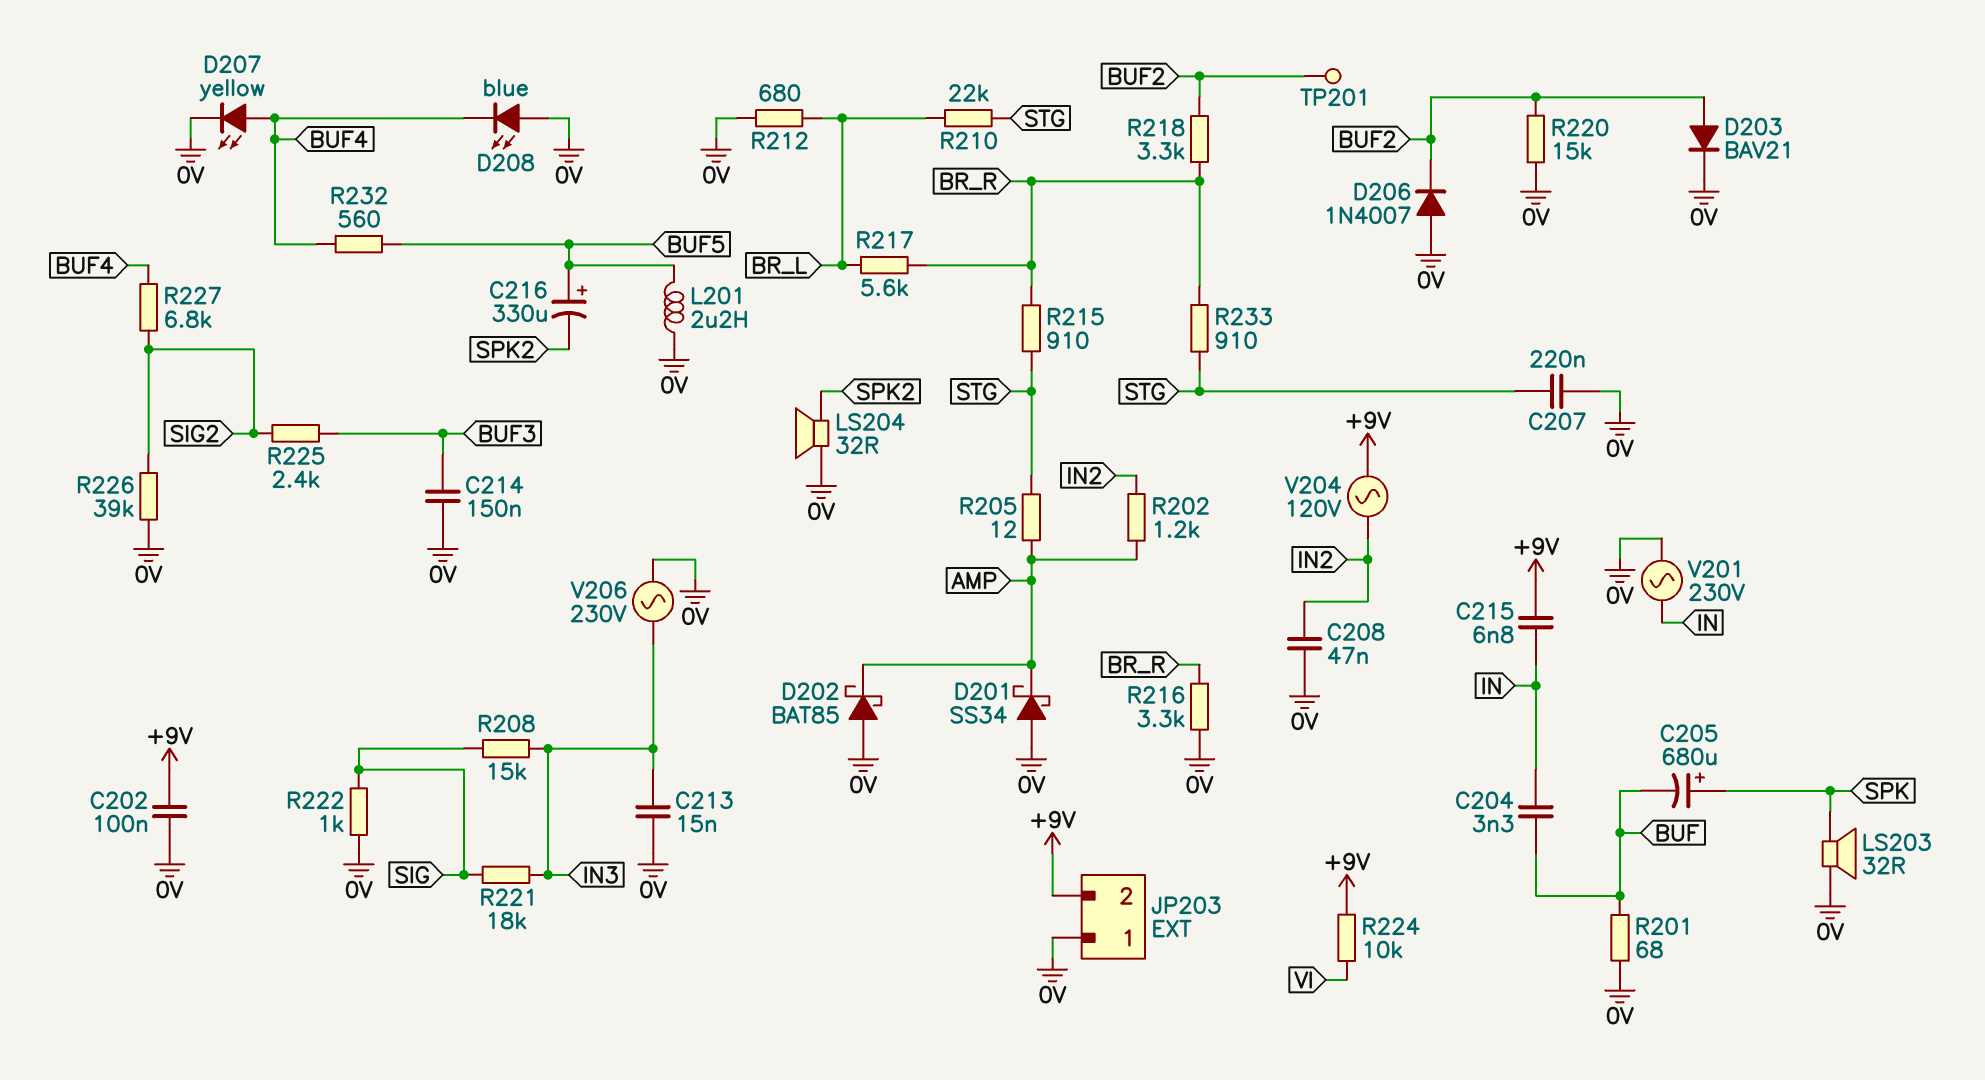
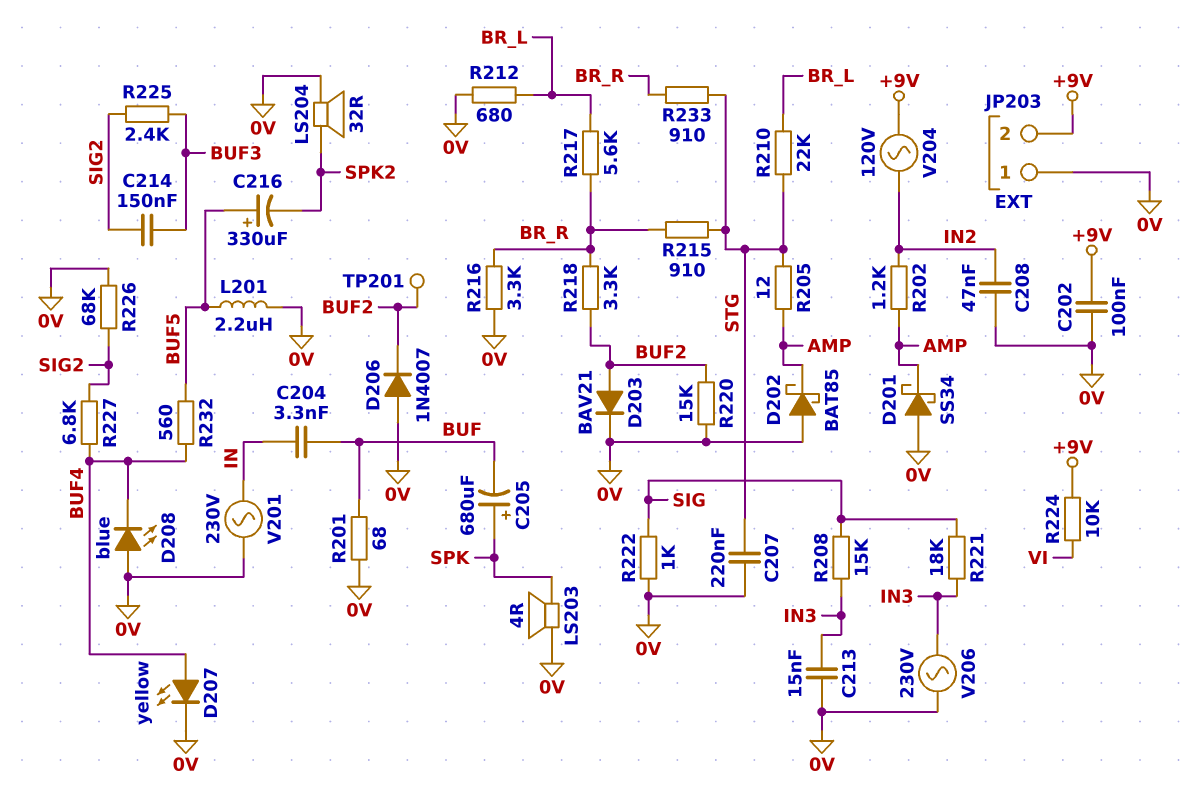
C214: 150nF (0V, BUF3) -> 150nF (BUF3, SIG2)
C215: 6.8nF (+9V, IN) -> none
LS203: speaker 32R (0V, SPK) -> speaker 4R (0V, SPK)
R226: 39k (0V, SIG2) -> 68k (0V, SIG2)

